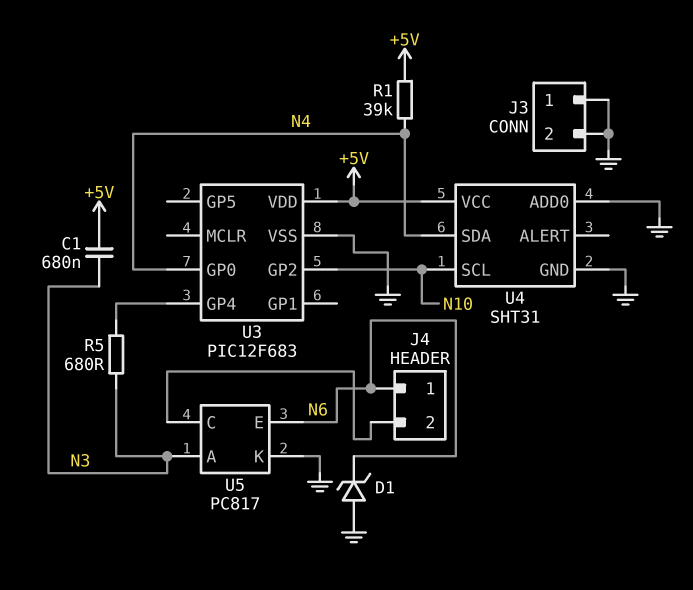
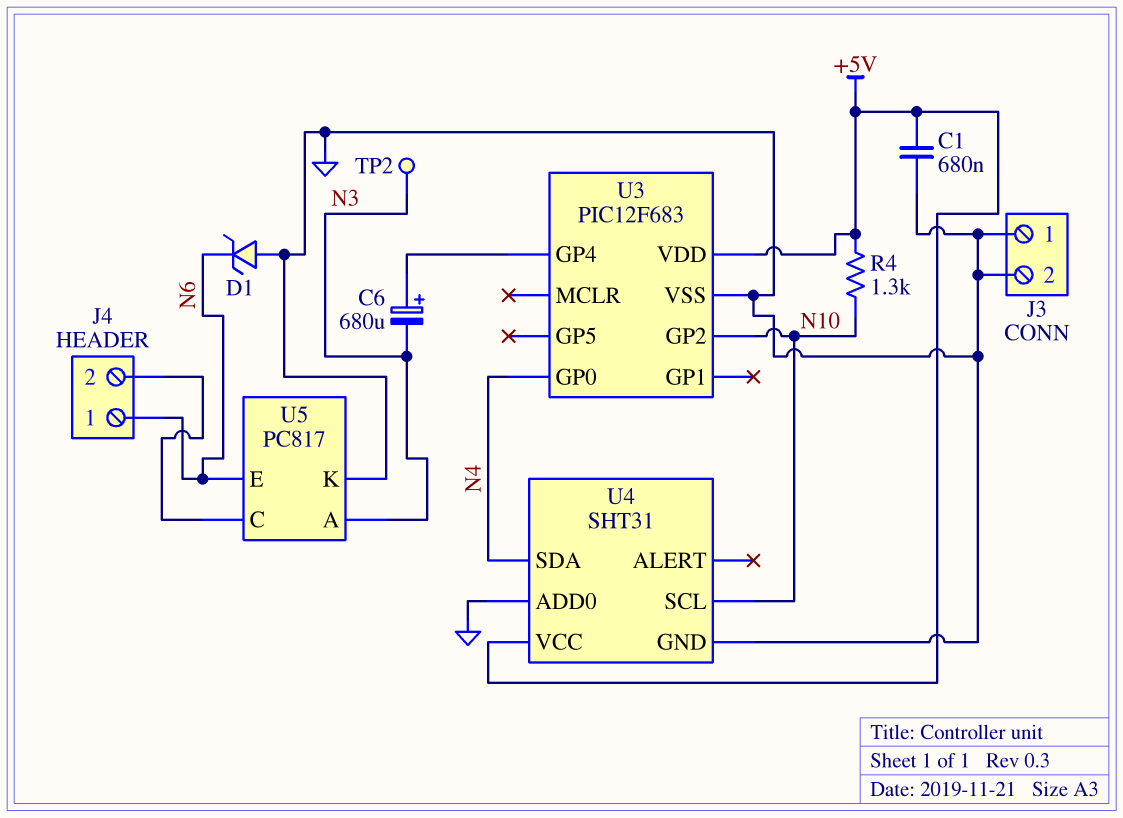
C1: 680nF (+5V, N3) -> 680nF (+5V, GND)
C6: none -> 680uF (plus U3/GP4, minus N3)
R1: 39k (+5V, N4) -> none
R4: none -> 1.3k (+5V, N10)
R5: 680 (N3, U3/GP4) -> none
TP2: none -> test point (N3)

